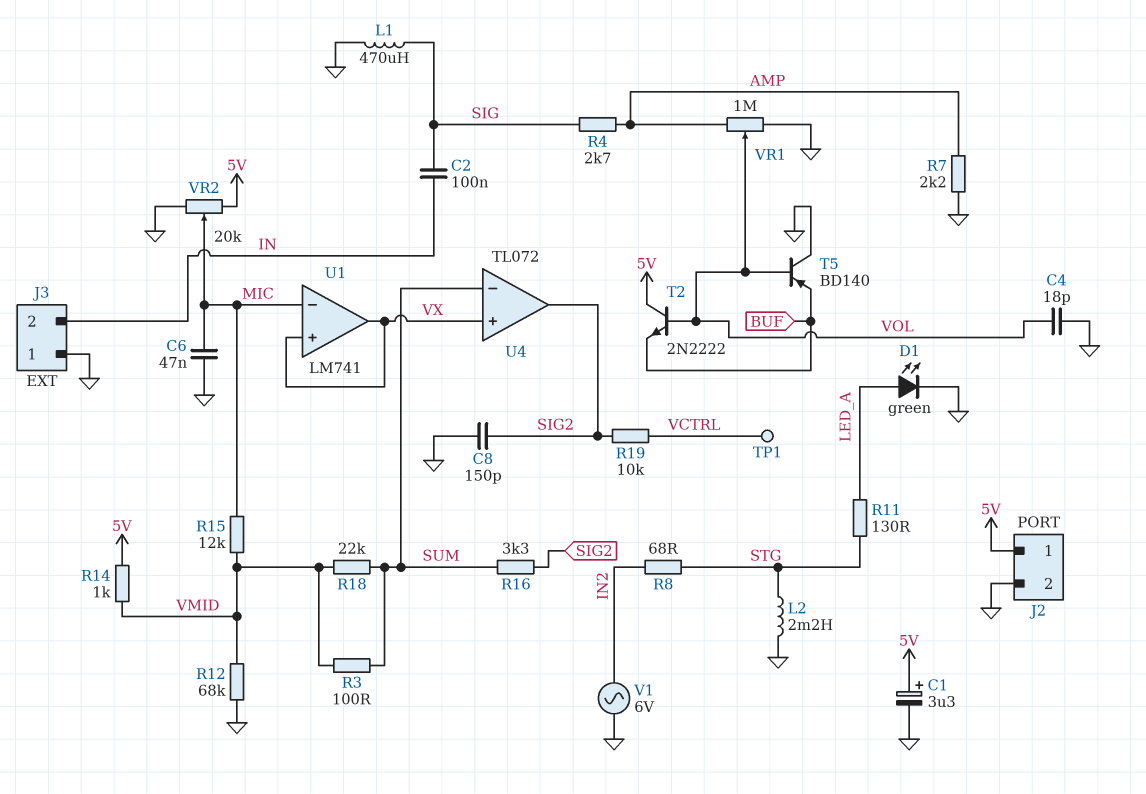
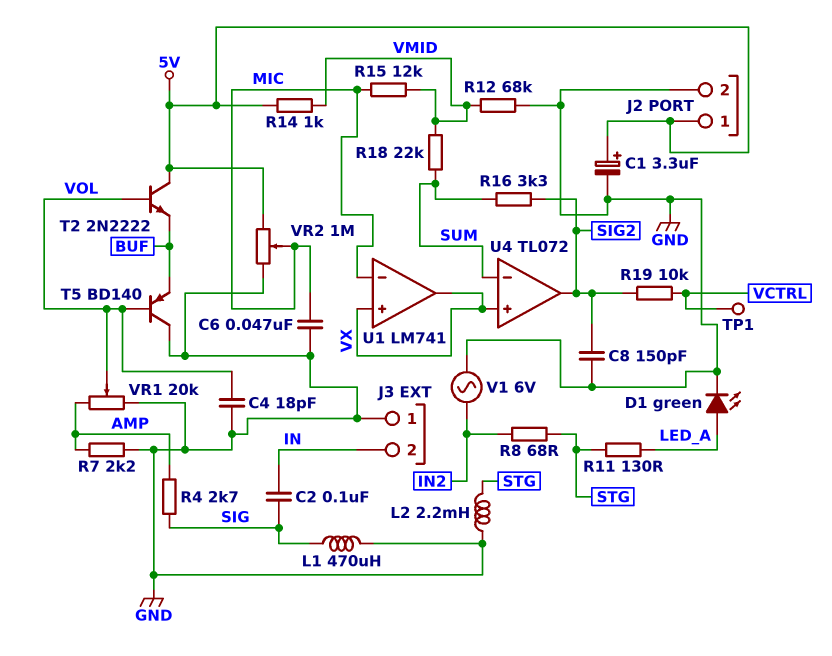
R3: 100 (SUM, VMID) -> none
VR1: 1M (AMP, GND, wiper VOL) -> 20k (AMP, GND, wiper VOL)
VR2: 20k (5V, GND, wiper MIC) -> 1M (5V, GND, wiper MIC)

